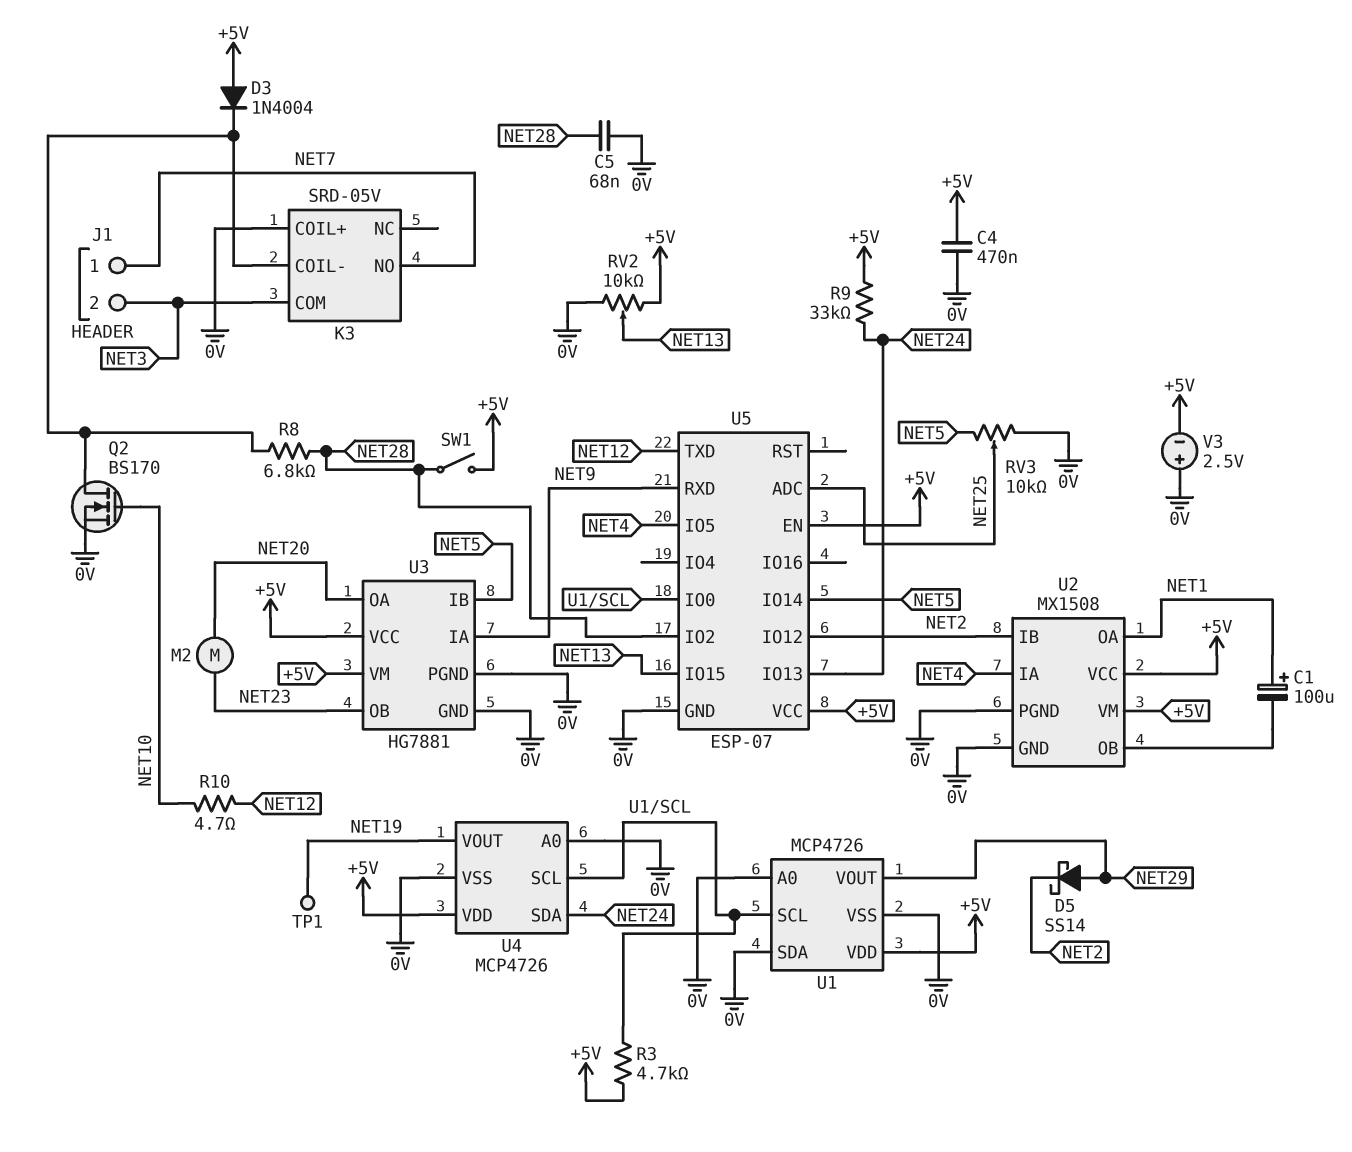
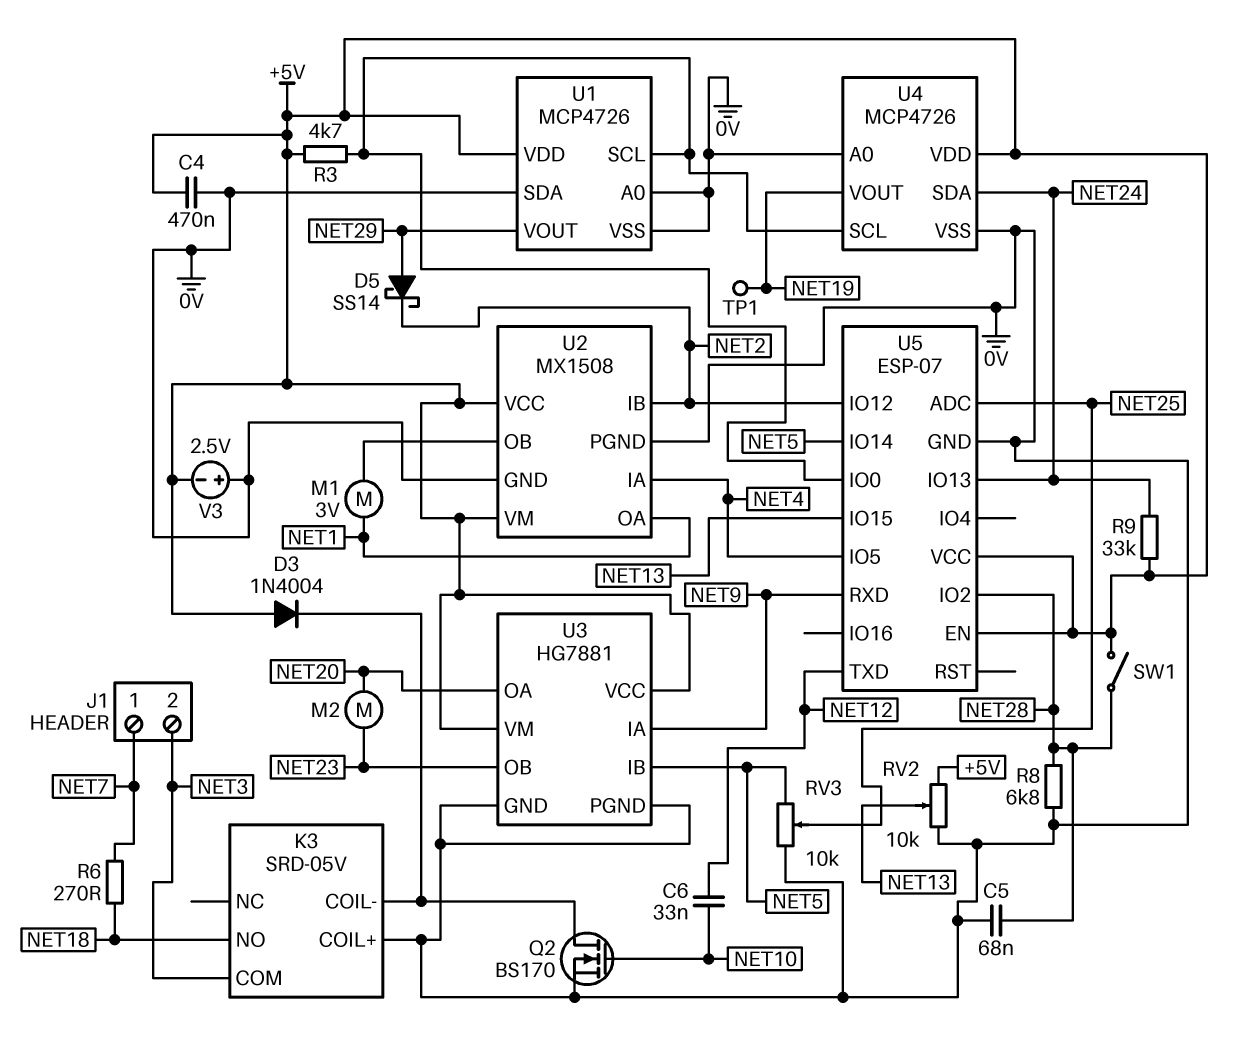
C1: 100uF (plus NET1, minus U2/OB) -> none
C6: none -> 33nF (NET10, NET12)
K3 pin NO: NET7 -> NET18
M1: none -> motor 3V (NET1, U2/OB)
R6: none -> 270 (NET7, NET18)
R8: 6.8k (K3/COIL-, NET28) -> 6.8k (0V, NET28)
R10: 4.7 (NET10, NET12) -> none

